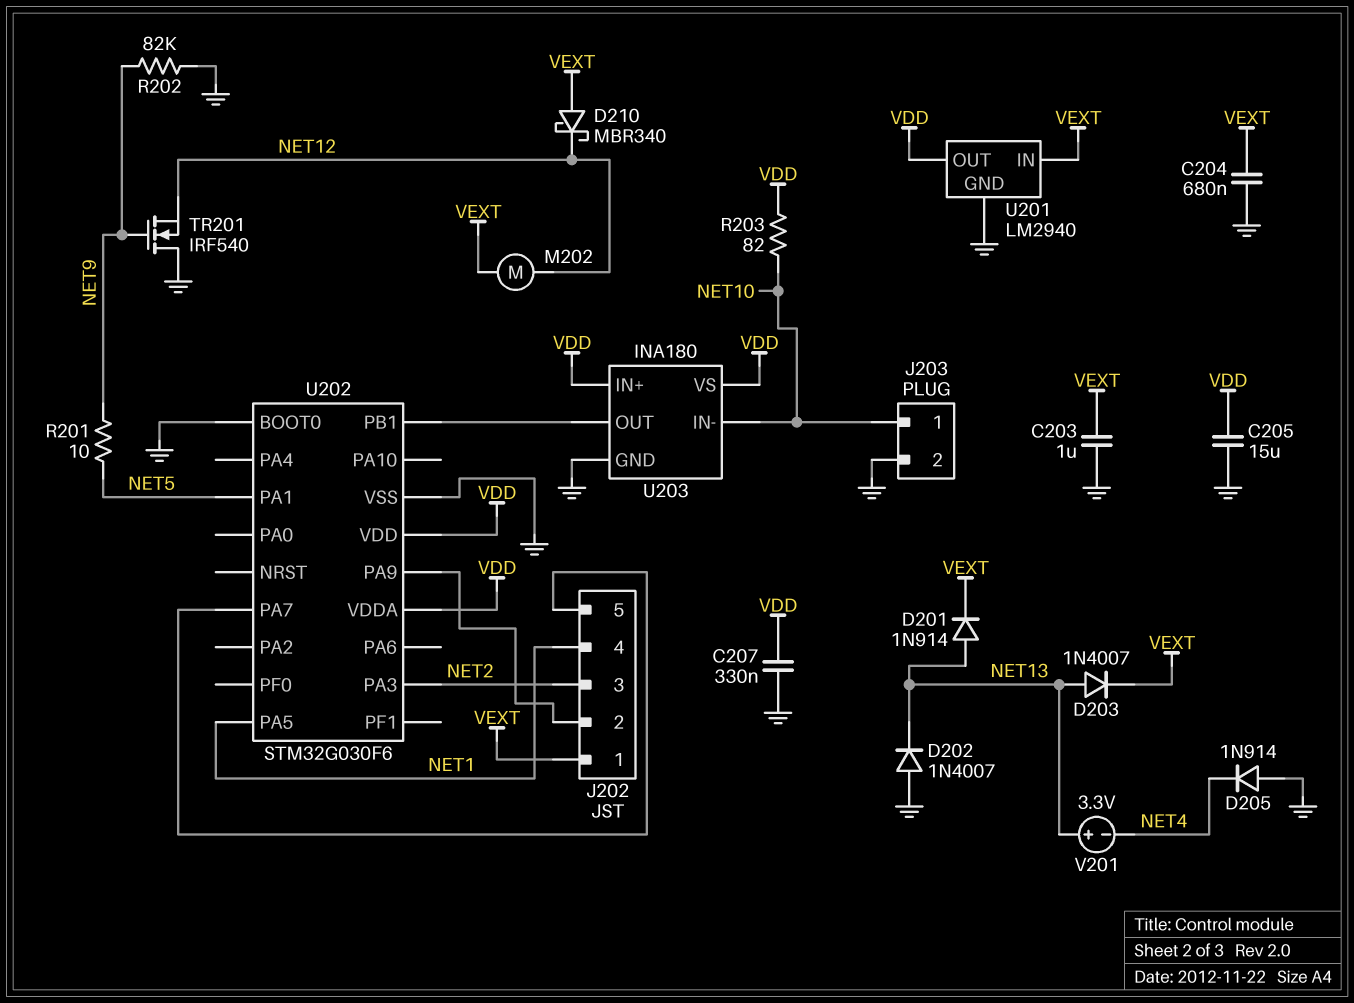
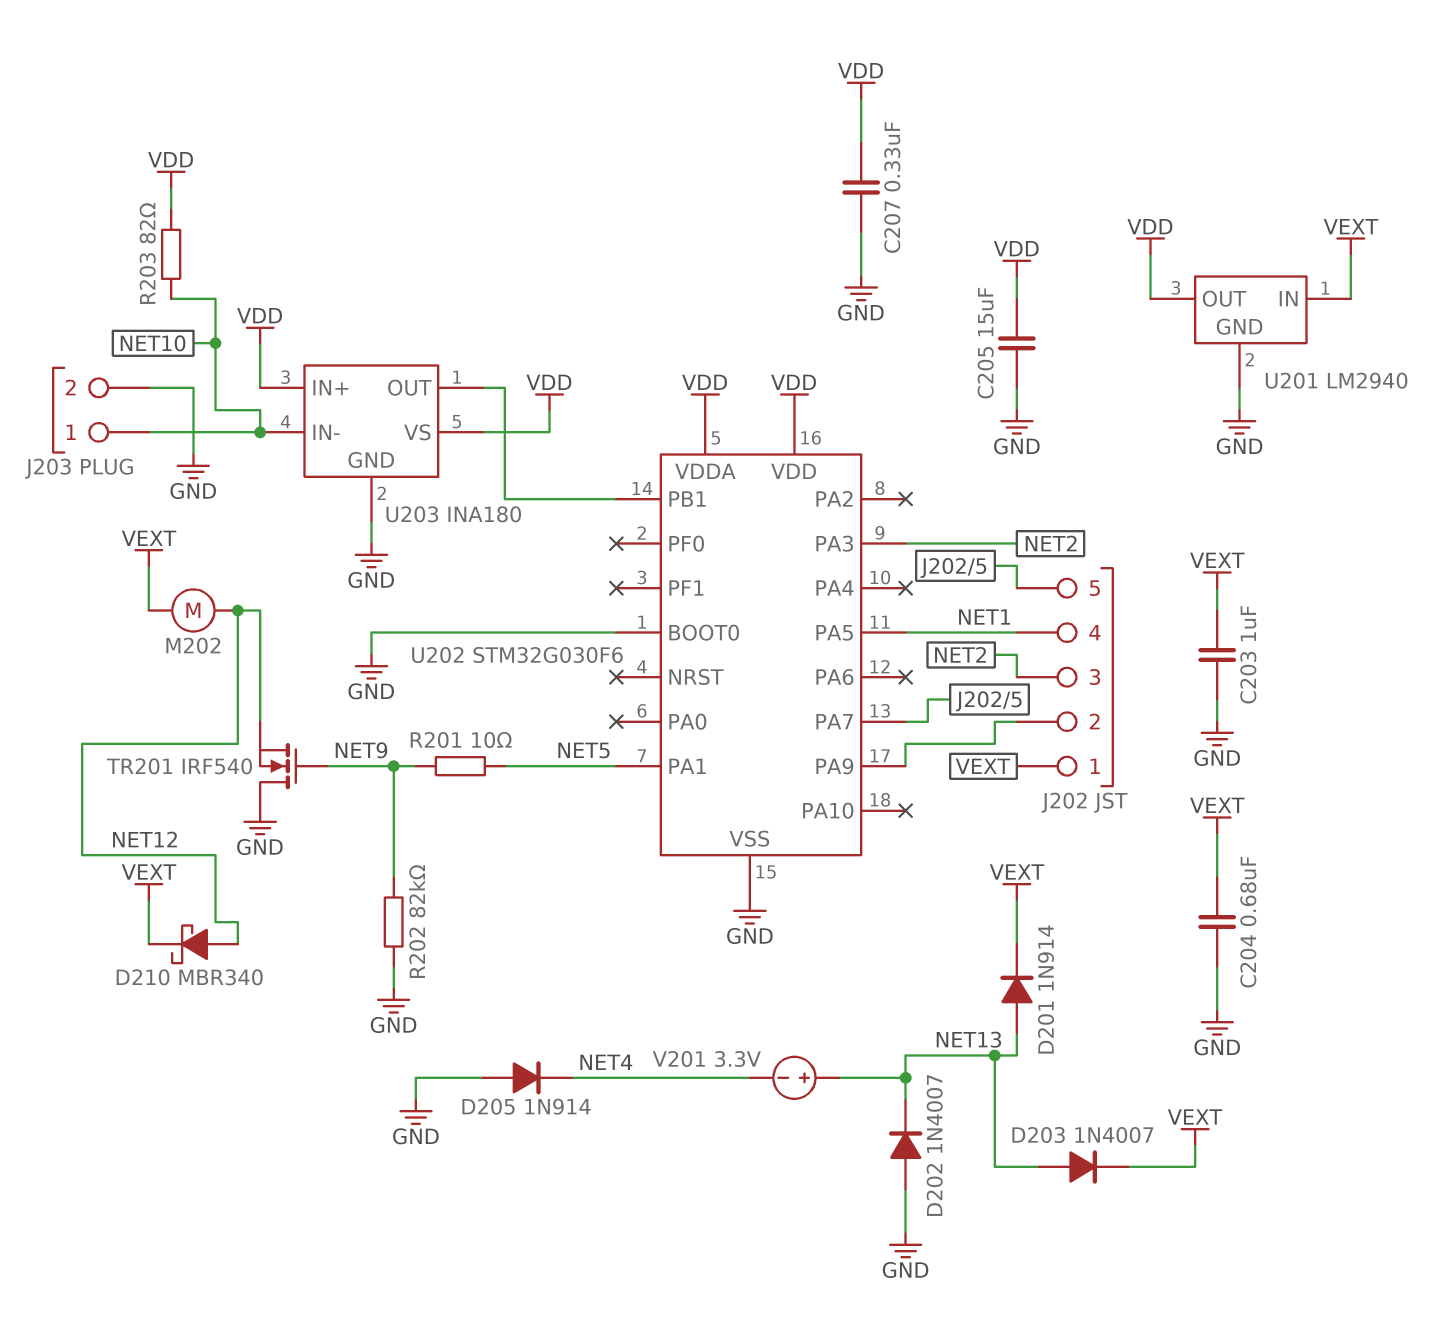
D210: schottky MBR340 (A VEXT, K NET12) -> schottky MBR340 (A NET12, K VEXT)

